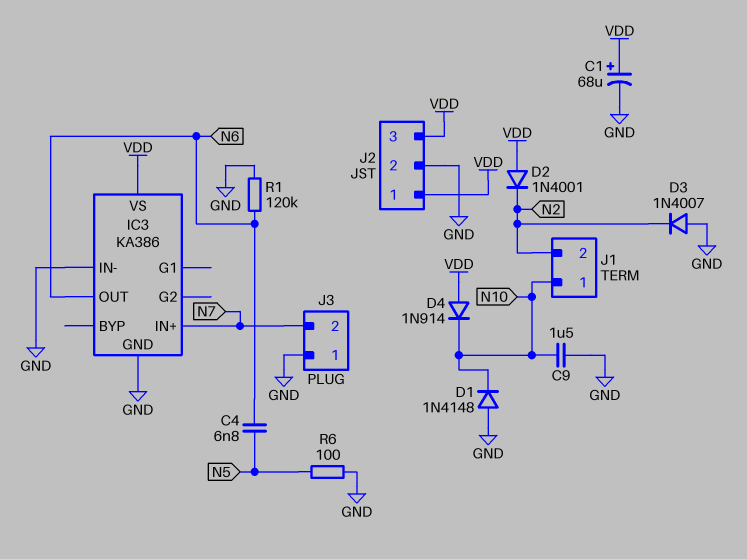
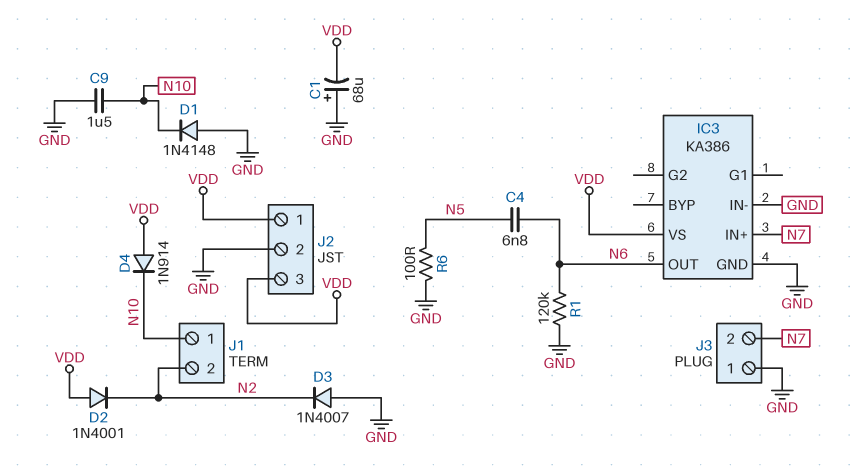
C1: 68uF (plus VDD, minus GND) -> 68uF (plus GND, minus VDD)

